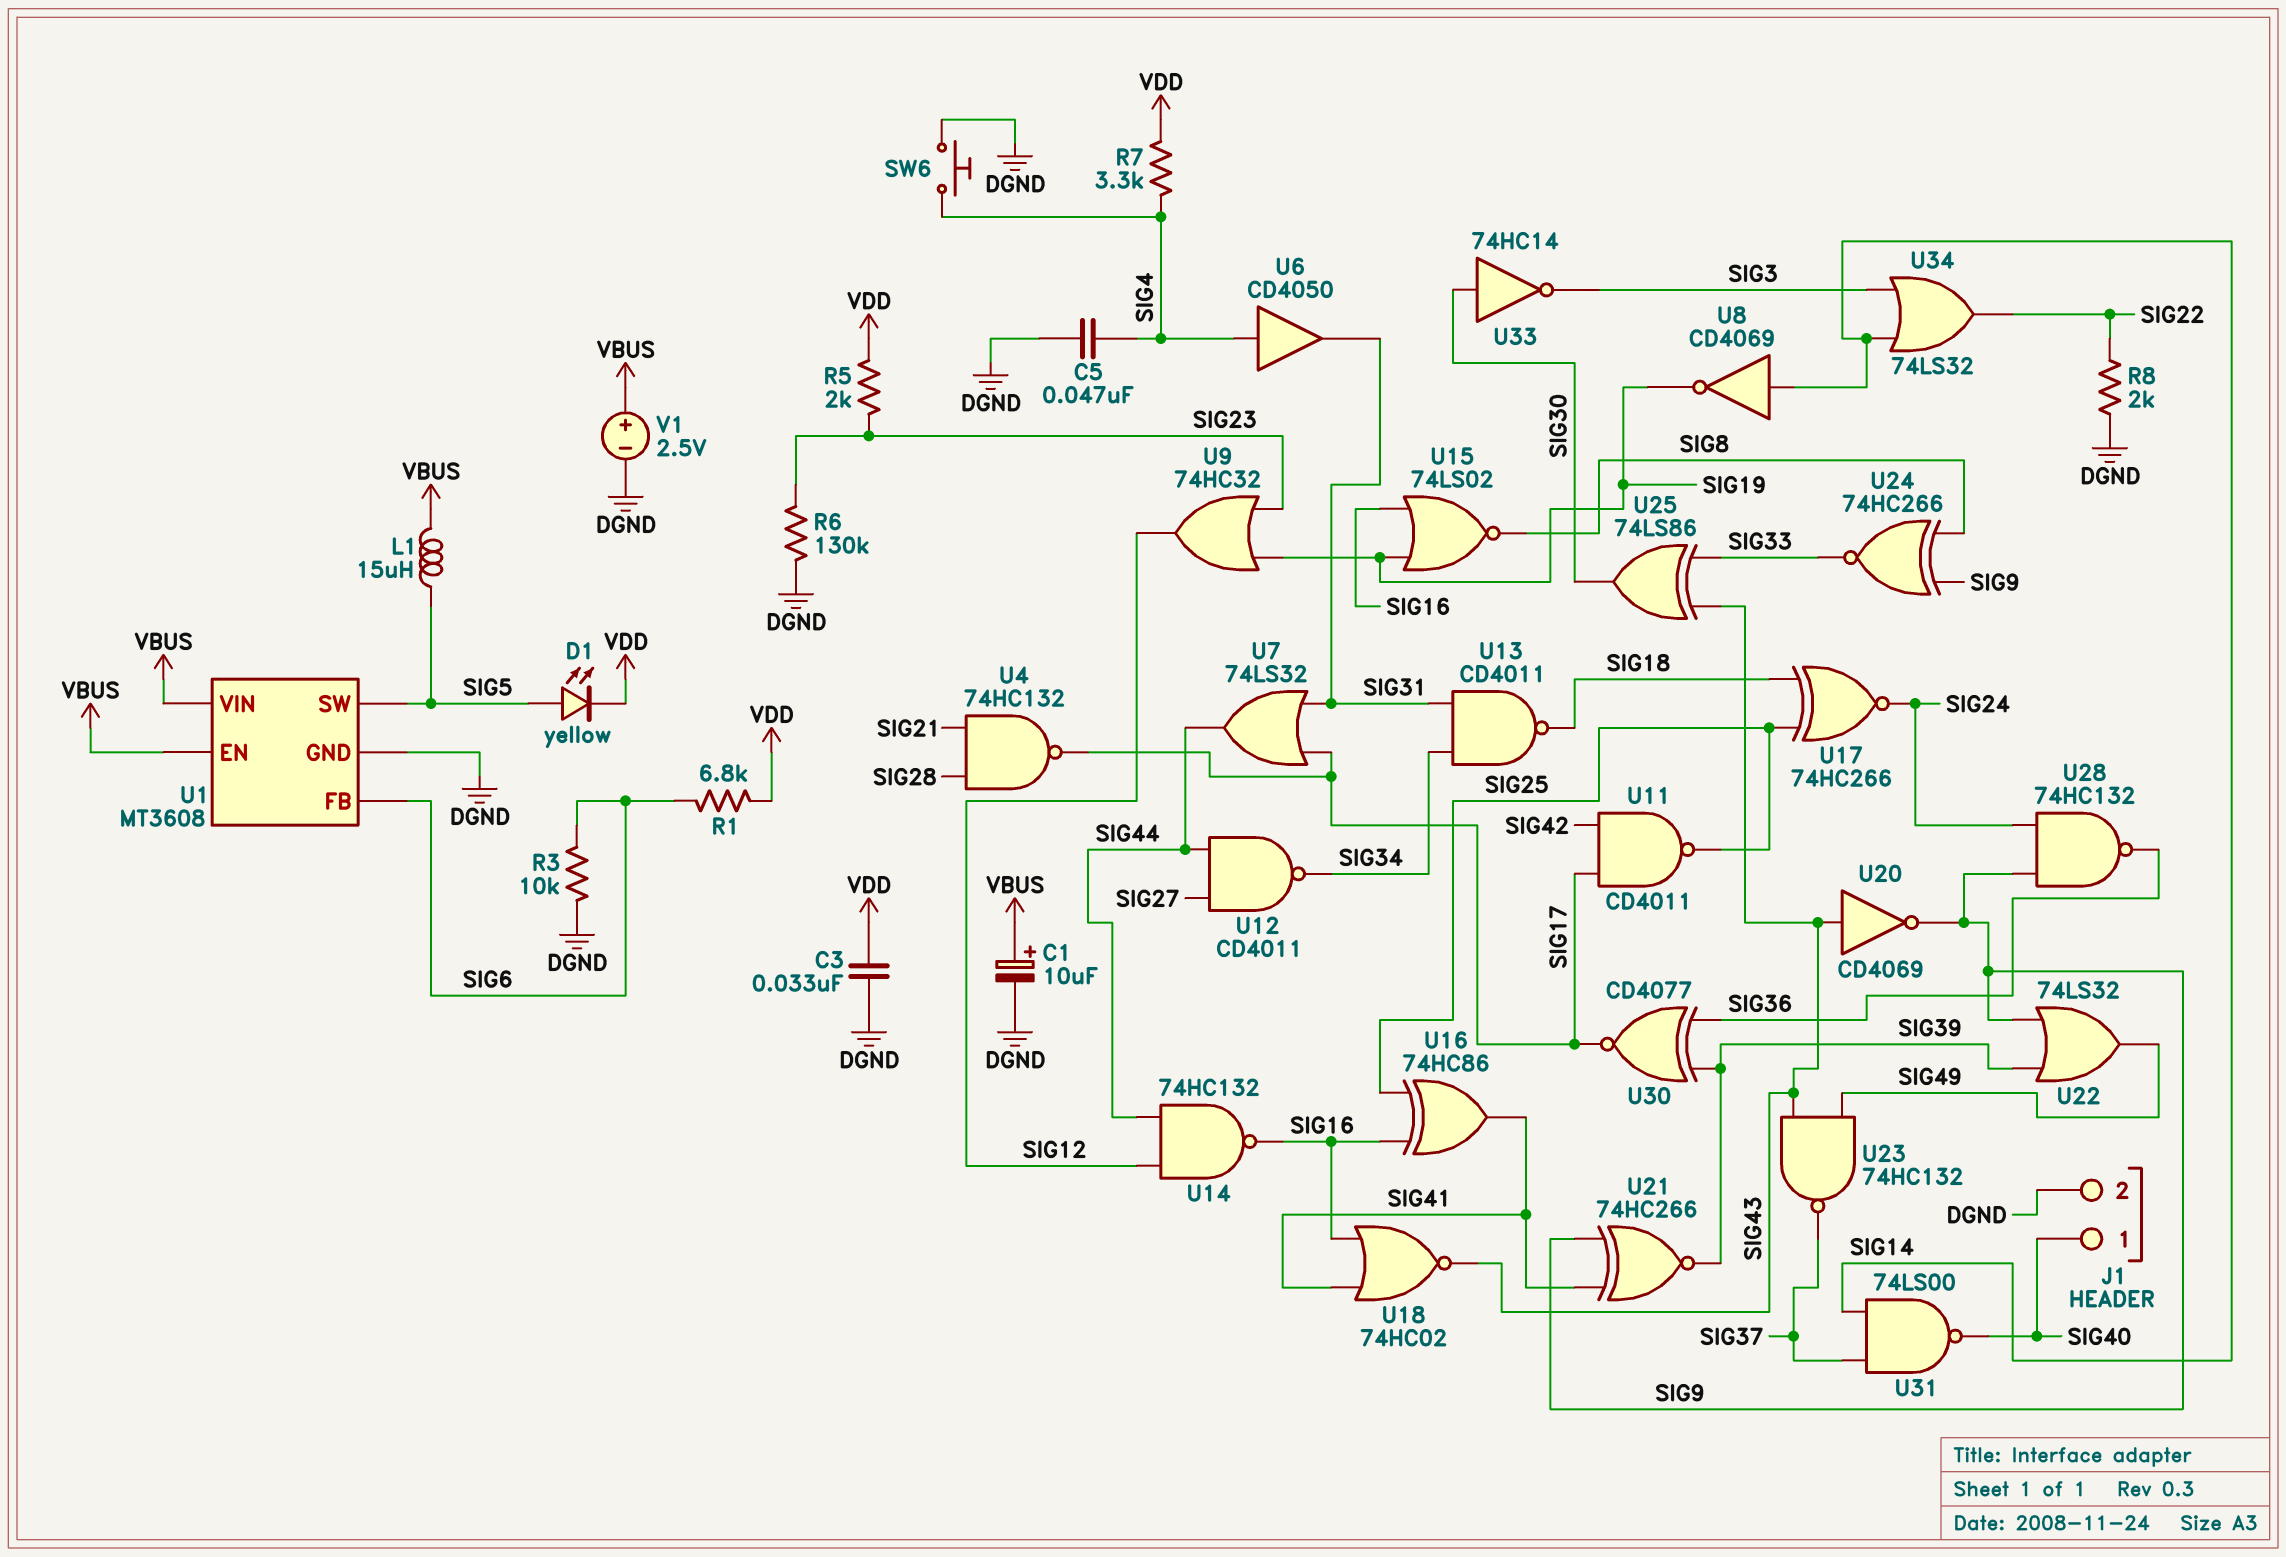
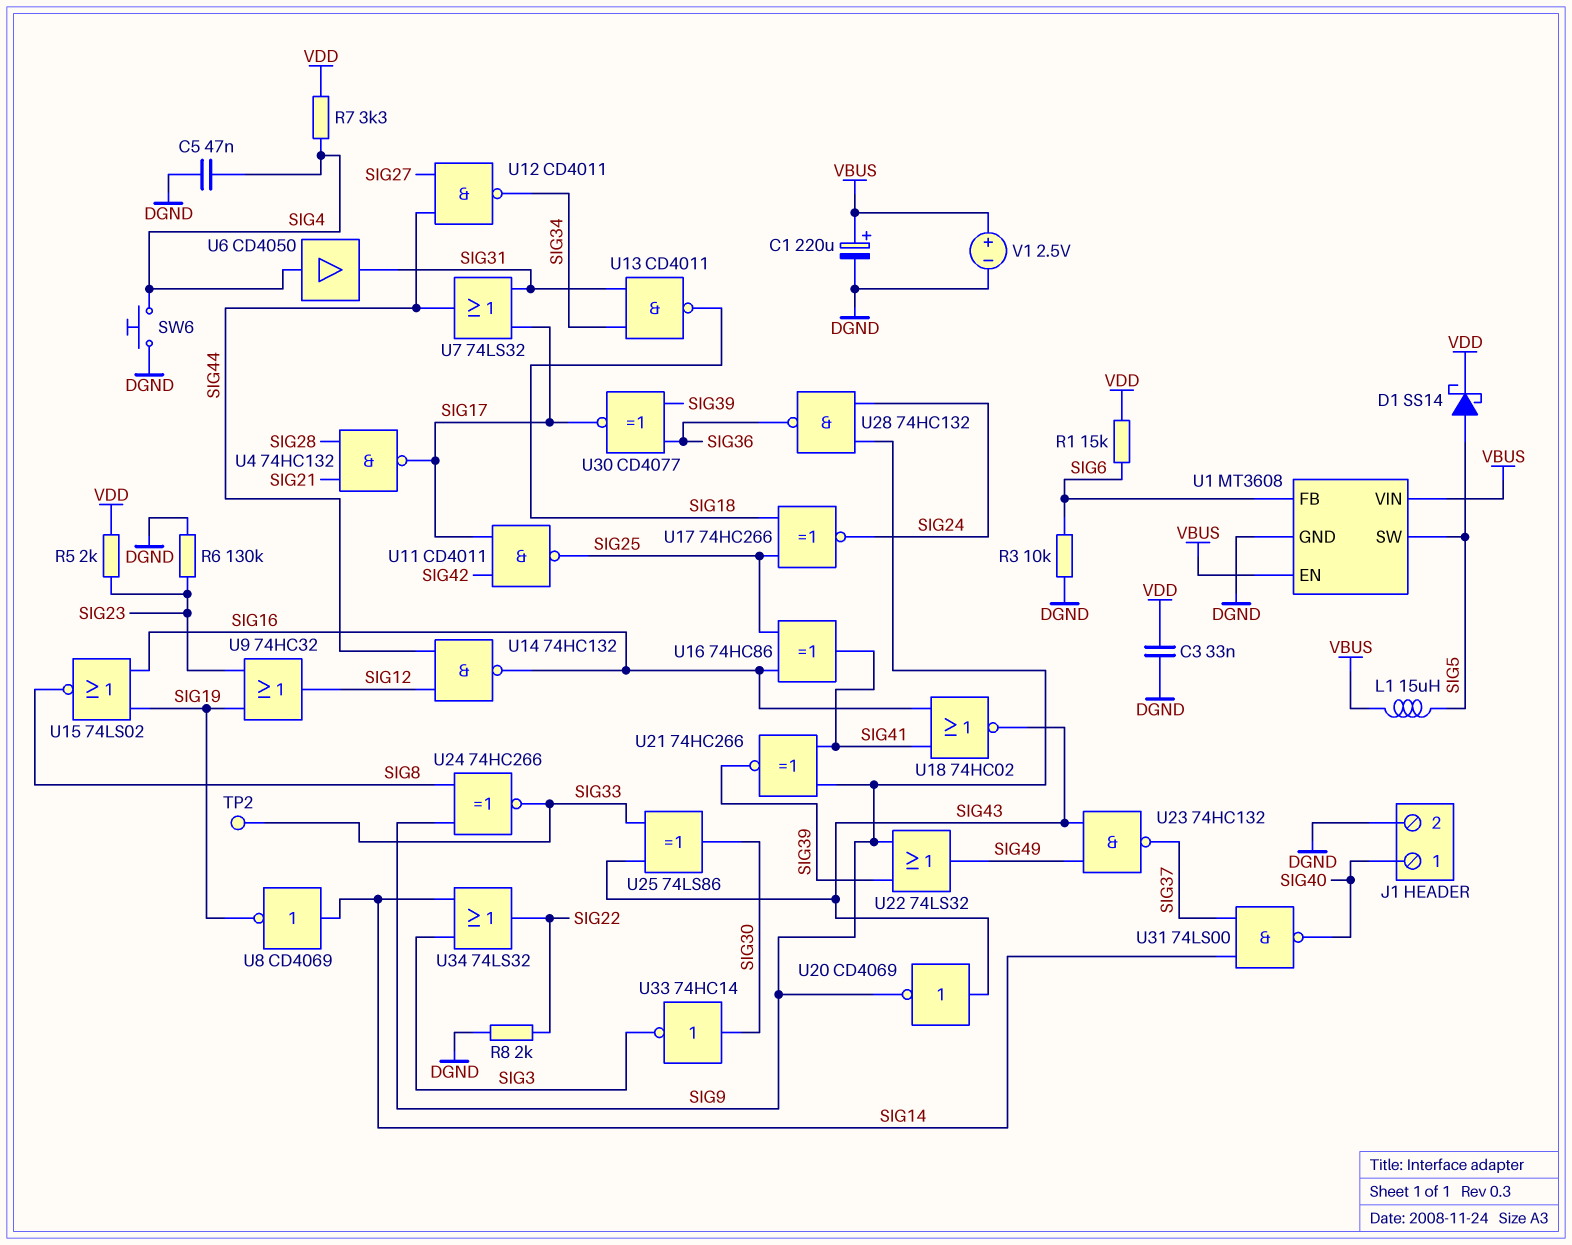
C1: 10uF (plus VBUS, minus DGND) -> 220uF (plus VBUS, minus DGND)
D1: LED yellow (A SIG5, K VDD) -> schottky SS14 (A SIG5, K VDD)
R1: 6.8k (SIG6, VDD) -> 15k (SIG6, VDD)
TP2: none -> test point (SIG33)

